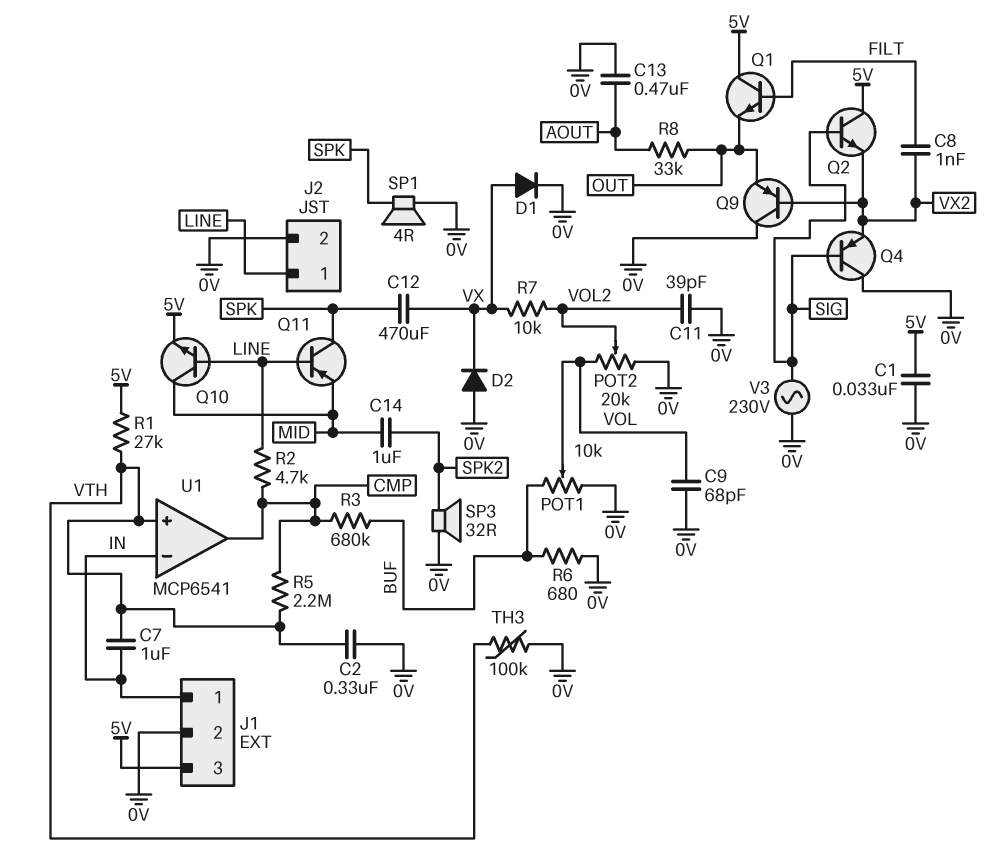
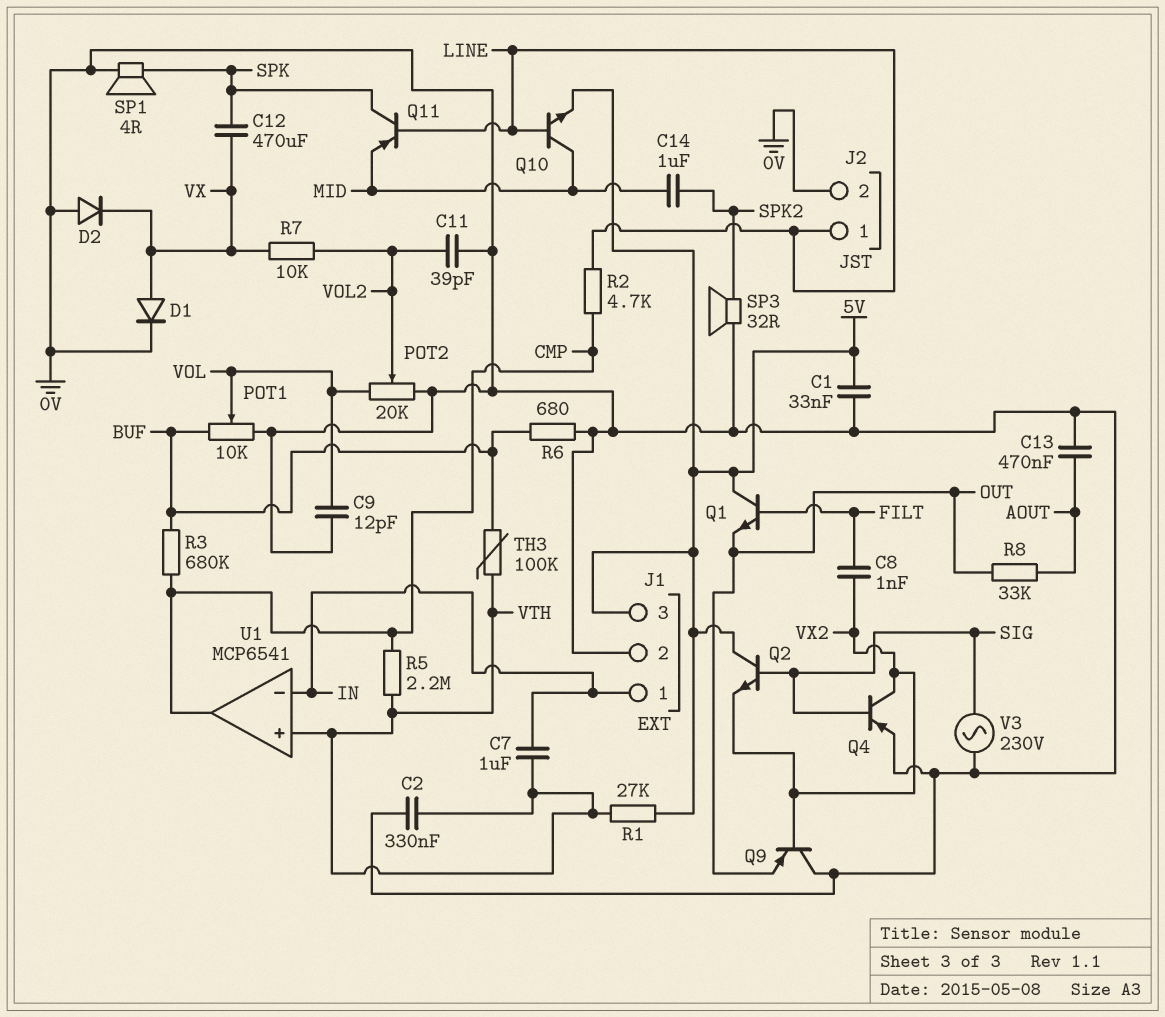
C9: 68pF (0V, VOL) -> 12pF (0V, VOL)
Q4: PNP (B SIG, C 0V, E VX2) -> PNP (B SIG, C VX2, E 0V)
TH3: 100k (0V, VTH) -> 100k (BUF, VTH)

